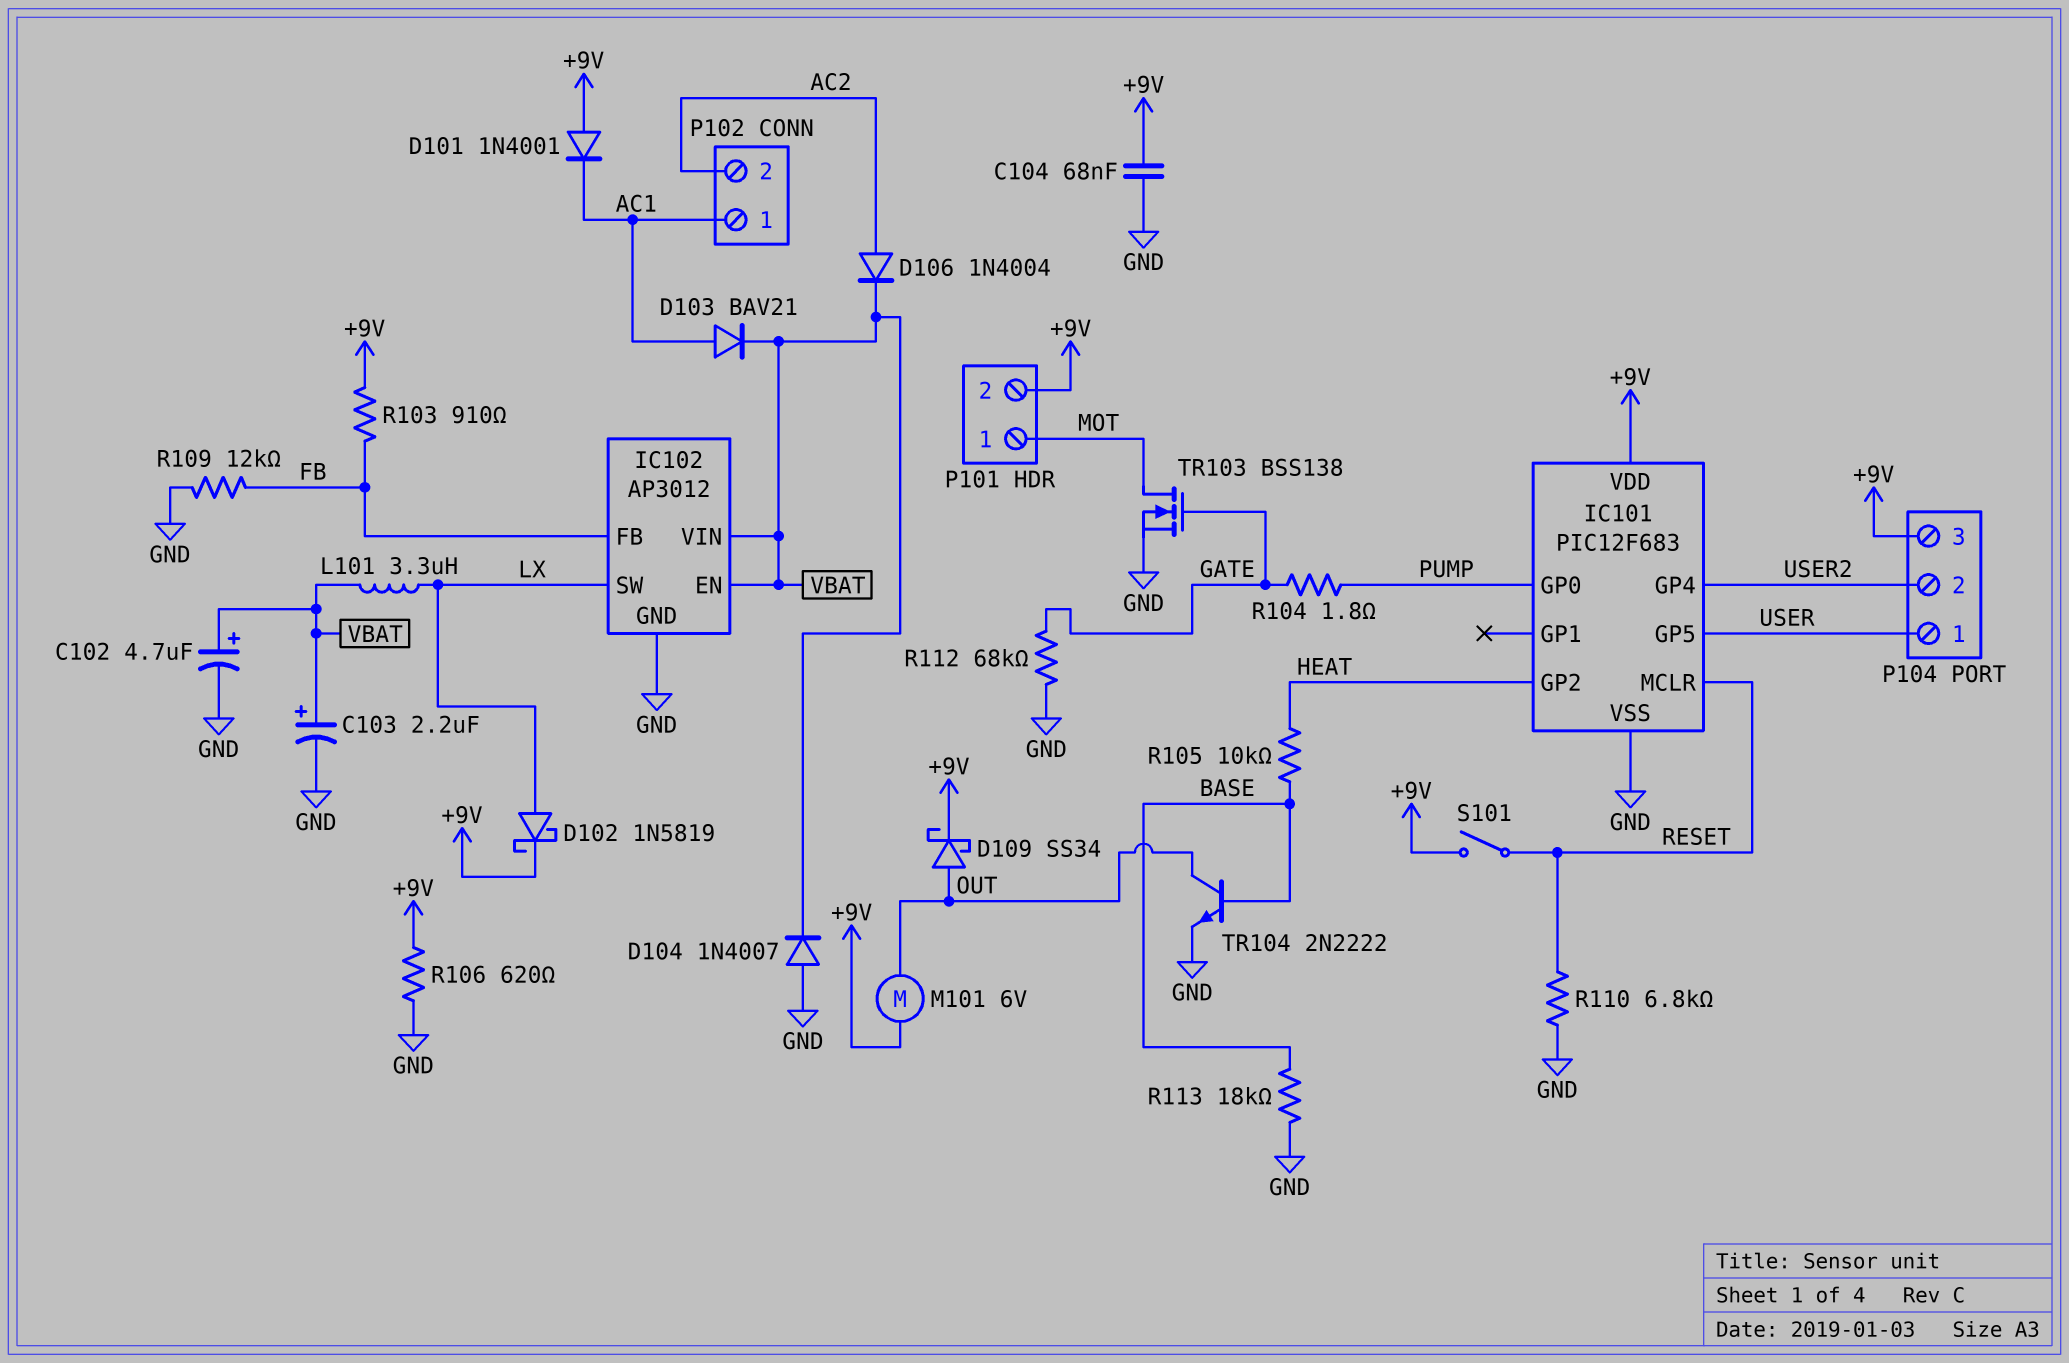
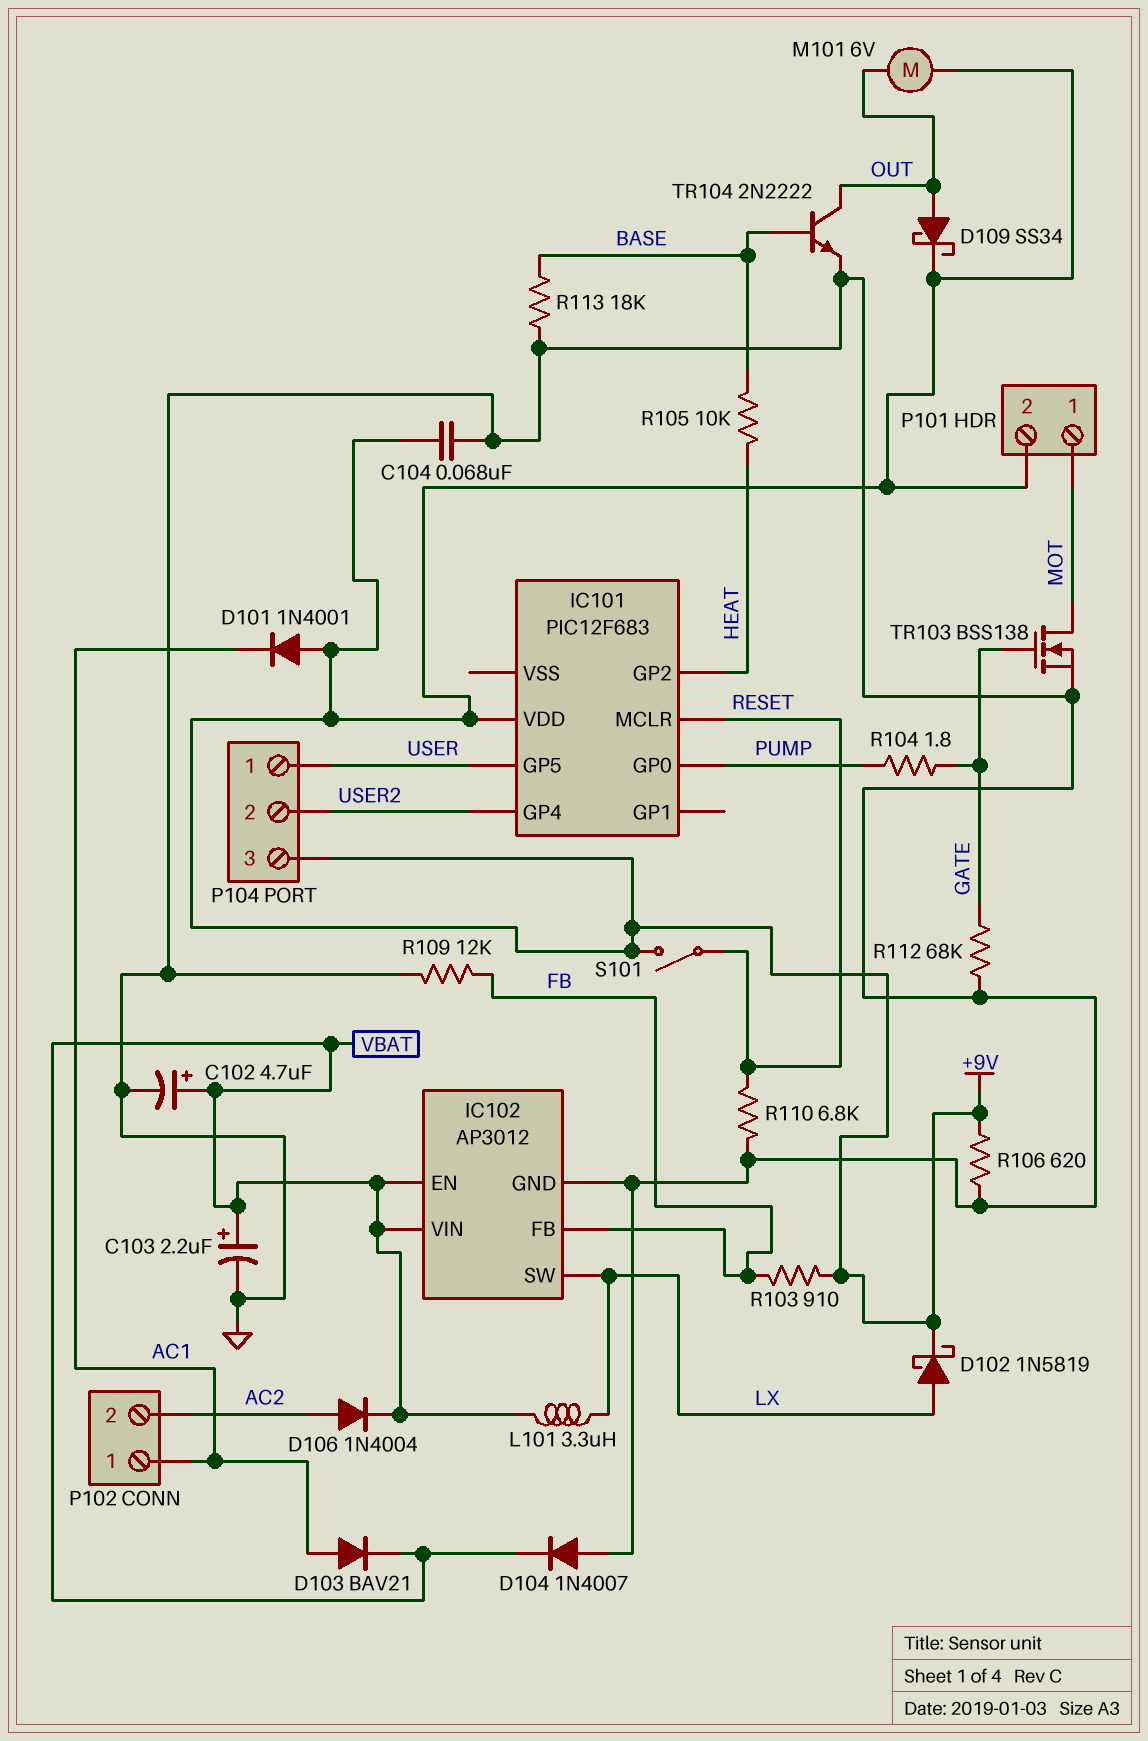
IC101 pin VSS: GND -> none

